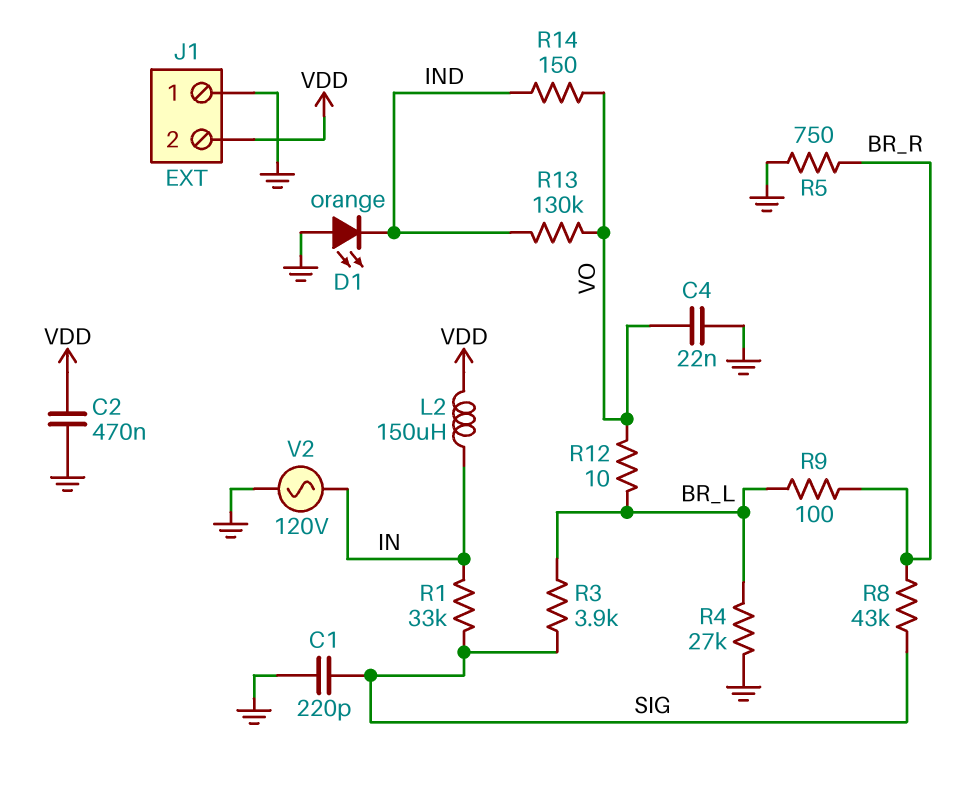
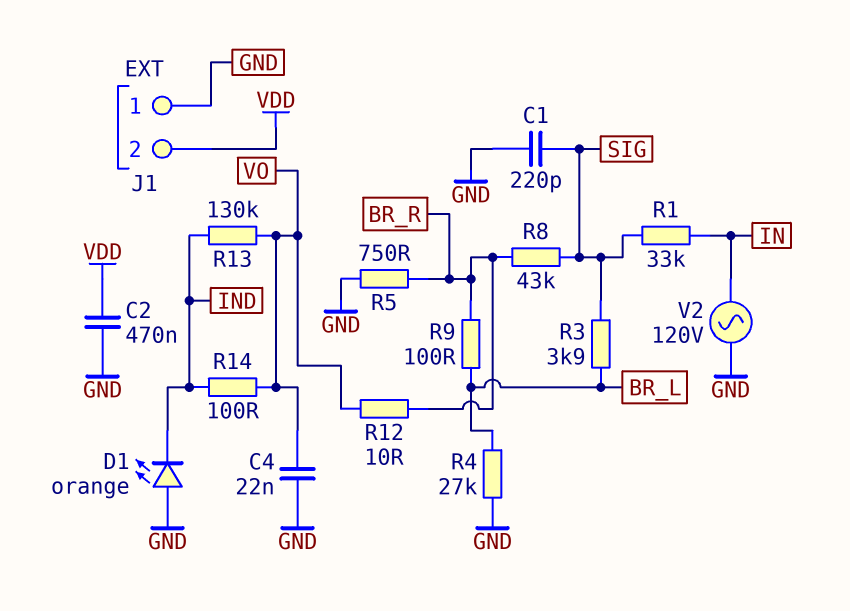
L2: 150uH (IN, VDD) -> none
R12: 10 (BR_L, VO) -> 10 (BR_R, VO)
R14: 150 (IND, VO) -> 100 (IND, VO)

